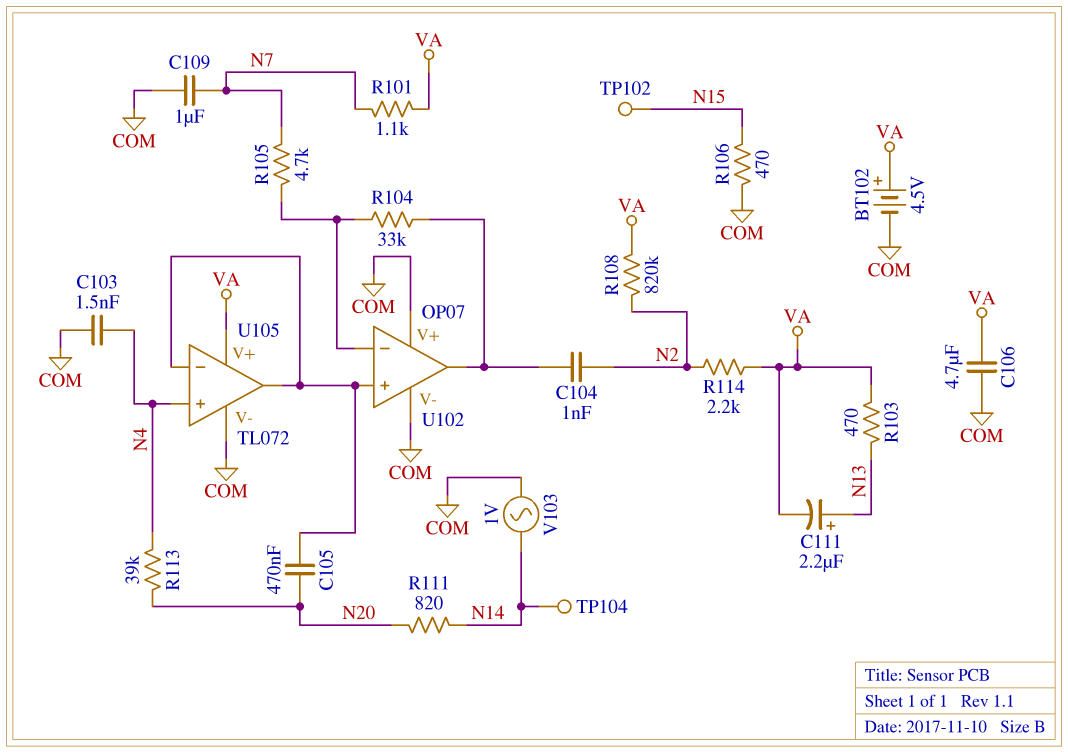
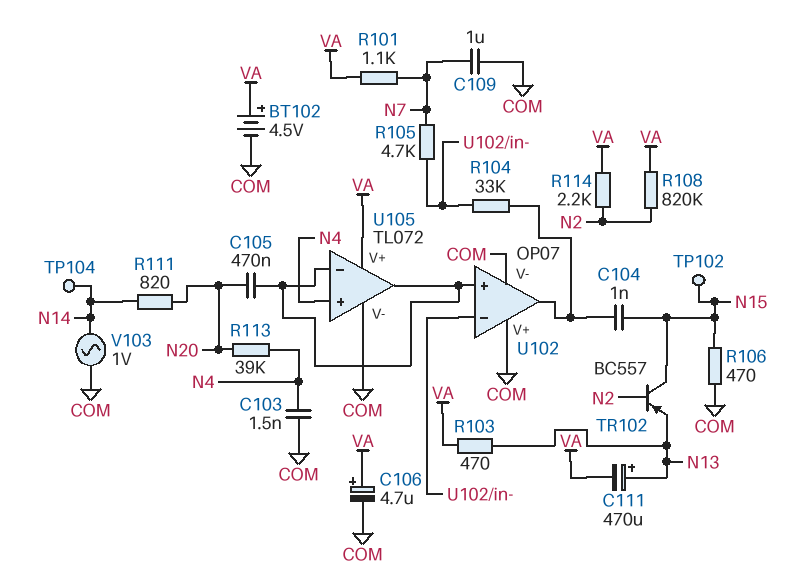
C104: 1nF (N2, U102/out) -> 1nF (N15, U102/out)
C106: 4.7uF (COM, VA) -> 4.7uF (plus VA, minus COM)
C111: 2.2uF (plus N13, minus VA) -> 470uF (plus N13, minus VA)
TR102: none -> PNP BC557 (B N2, C N15, E N13)

